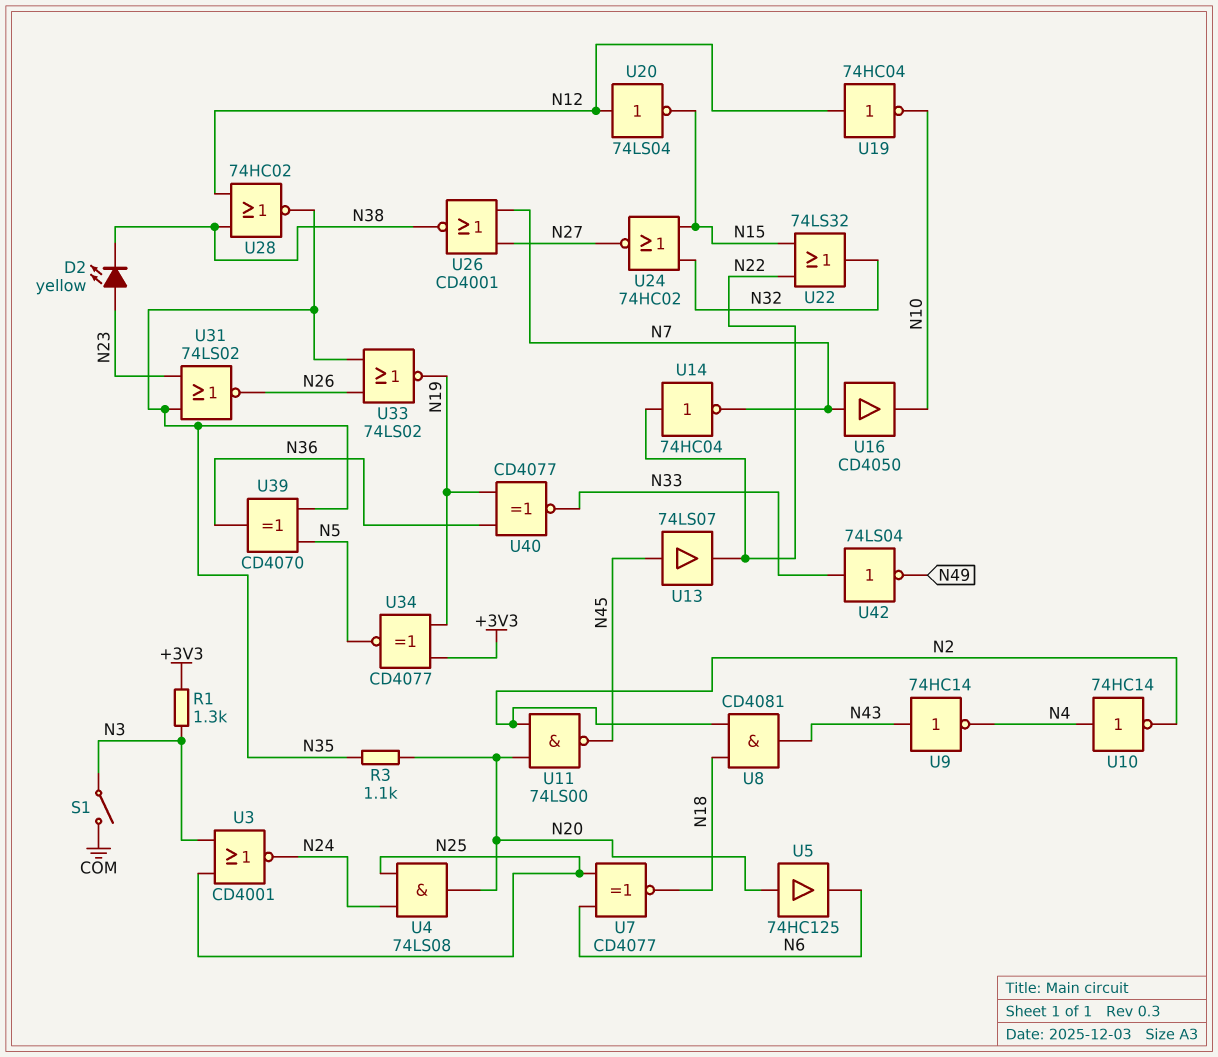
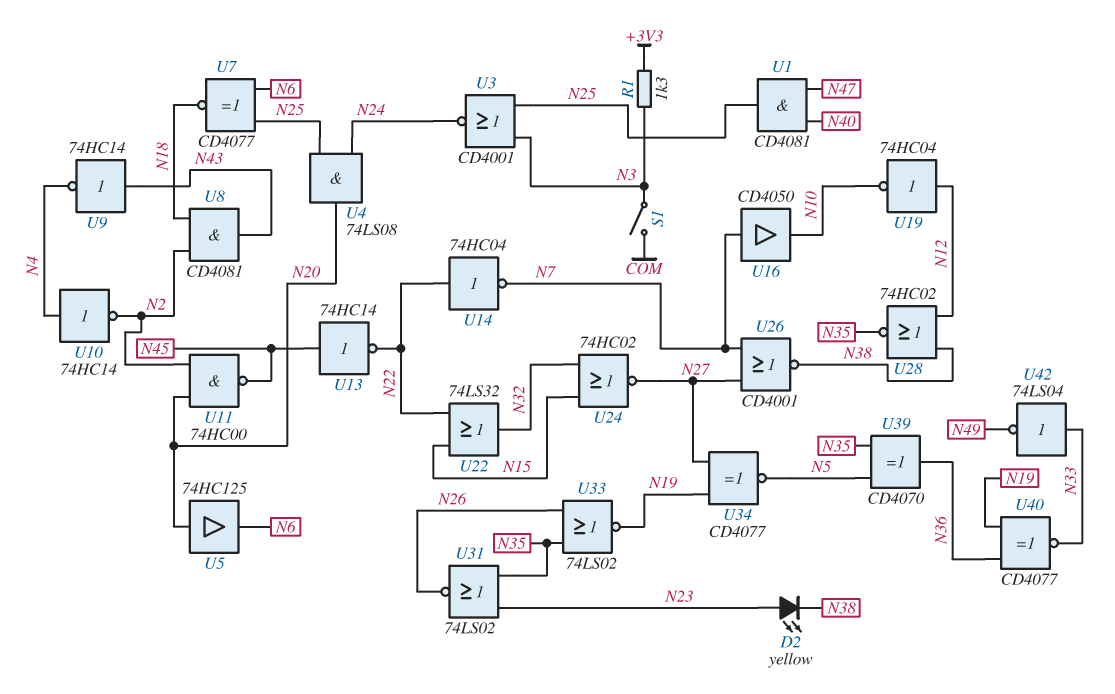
R3: 1.1k (N20, N35) -> none
U1: none -> AND CD4081 (in N40, in N47, out N25)
U11: NAND 74LS00 (in N2, in N20, out N45) -> NAND 74HC00 (in N2, in N20, out N45)
U13: buffer 74LS07 (in N45, out N22) -> NOT 74HC14 (in N45, out N22)
U20: NOT 74LS04 (in N12, out N15) -> none
U34: XNOR CD4077 (in +3V3, in N19, out N5) -> XNOR CD4077 (in N19, in N27, out N5)

